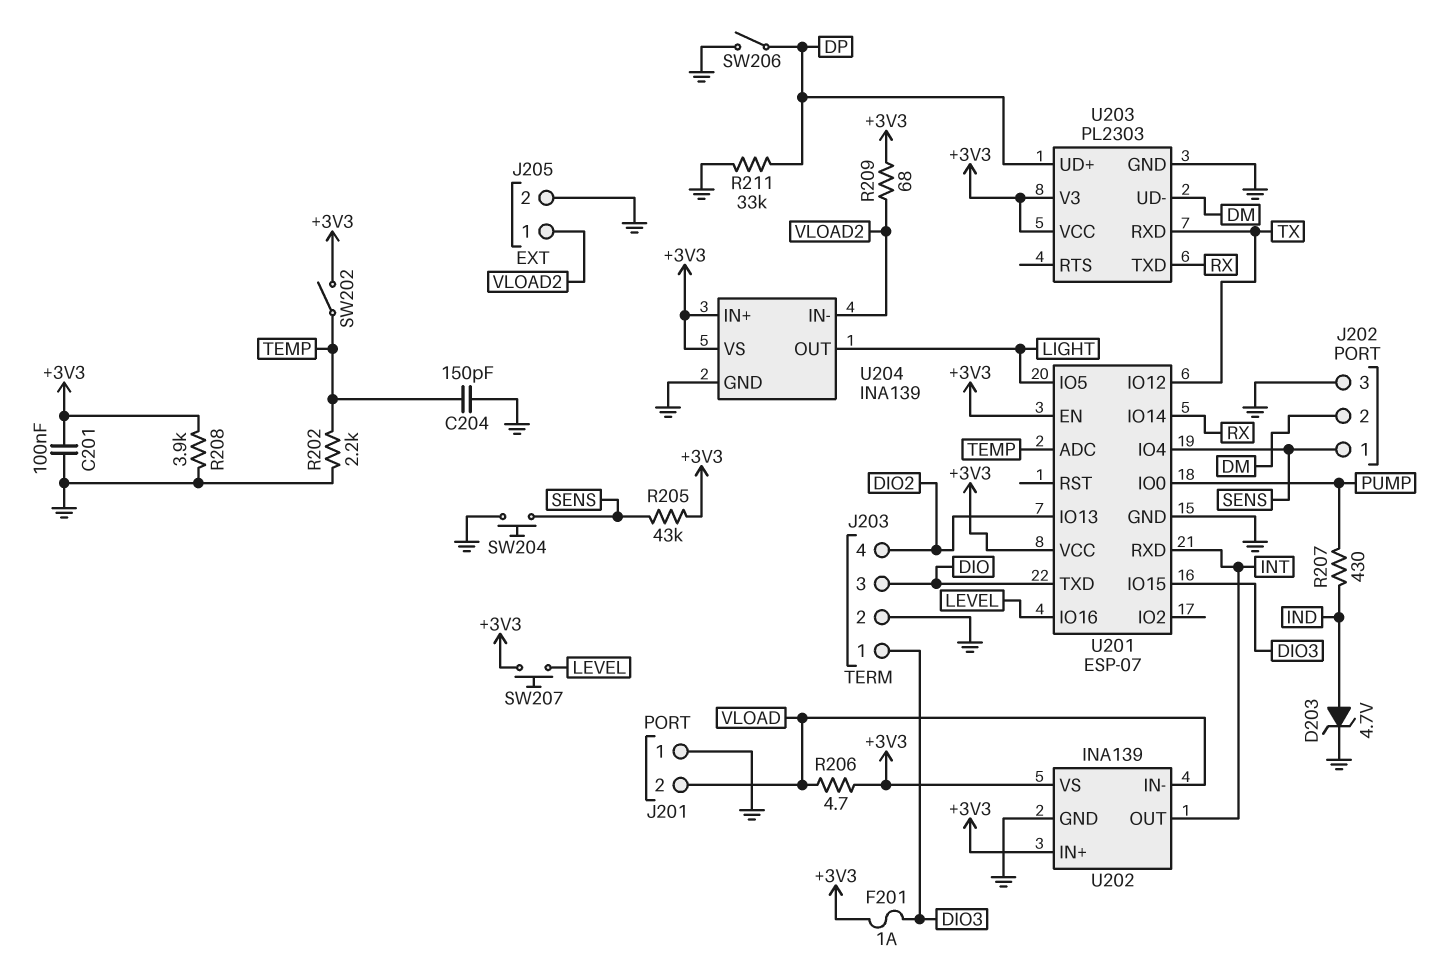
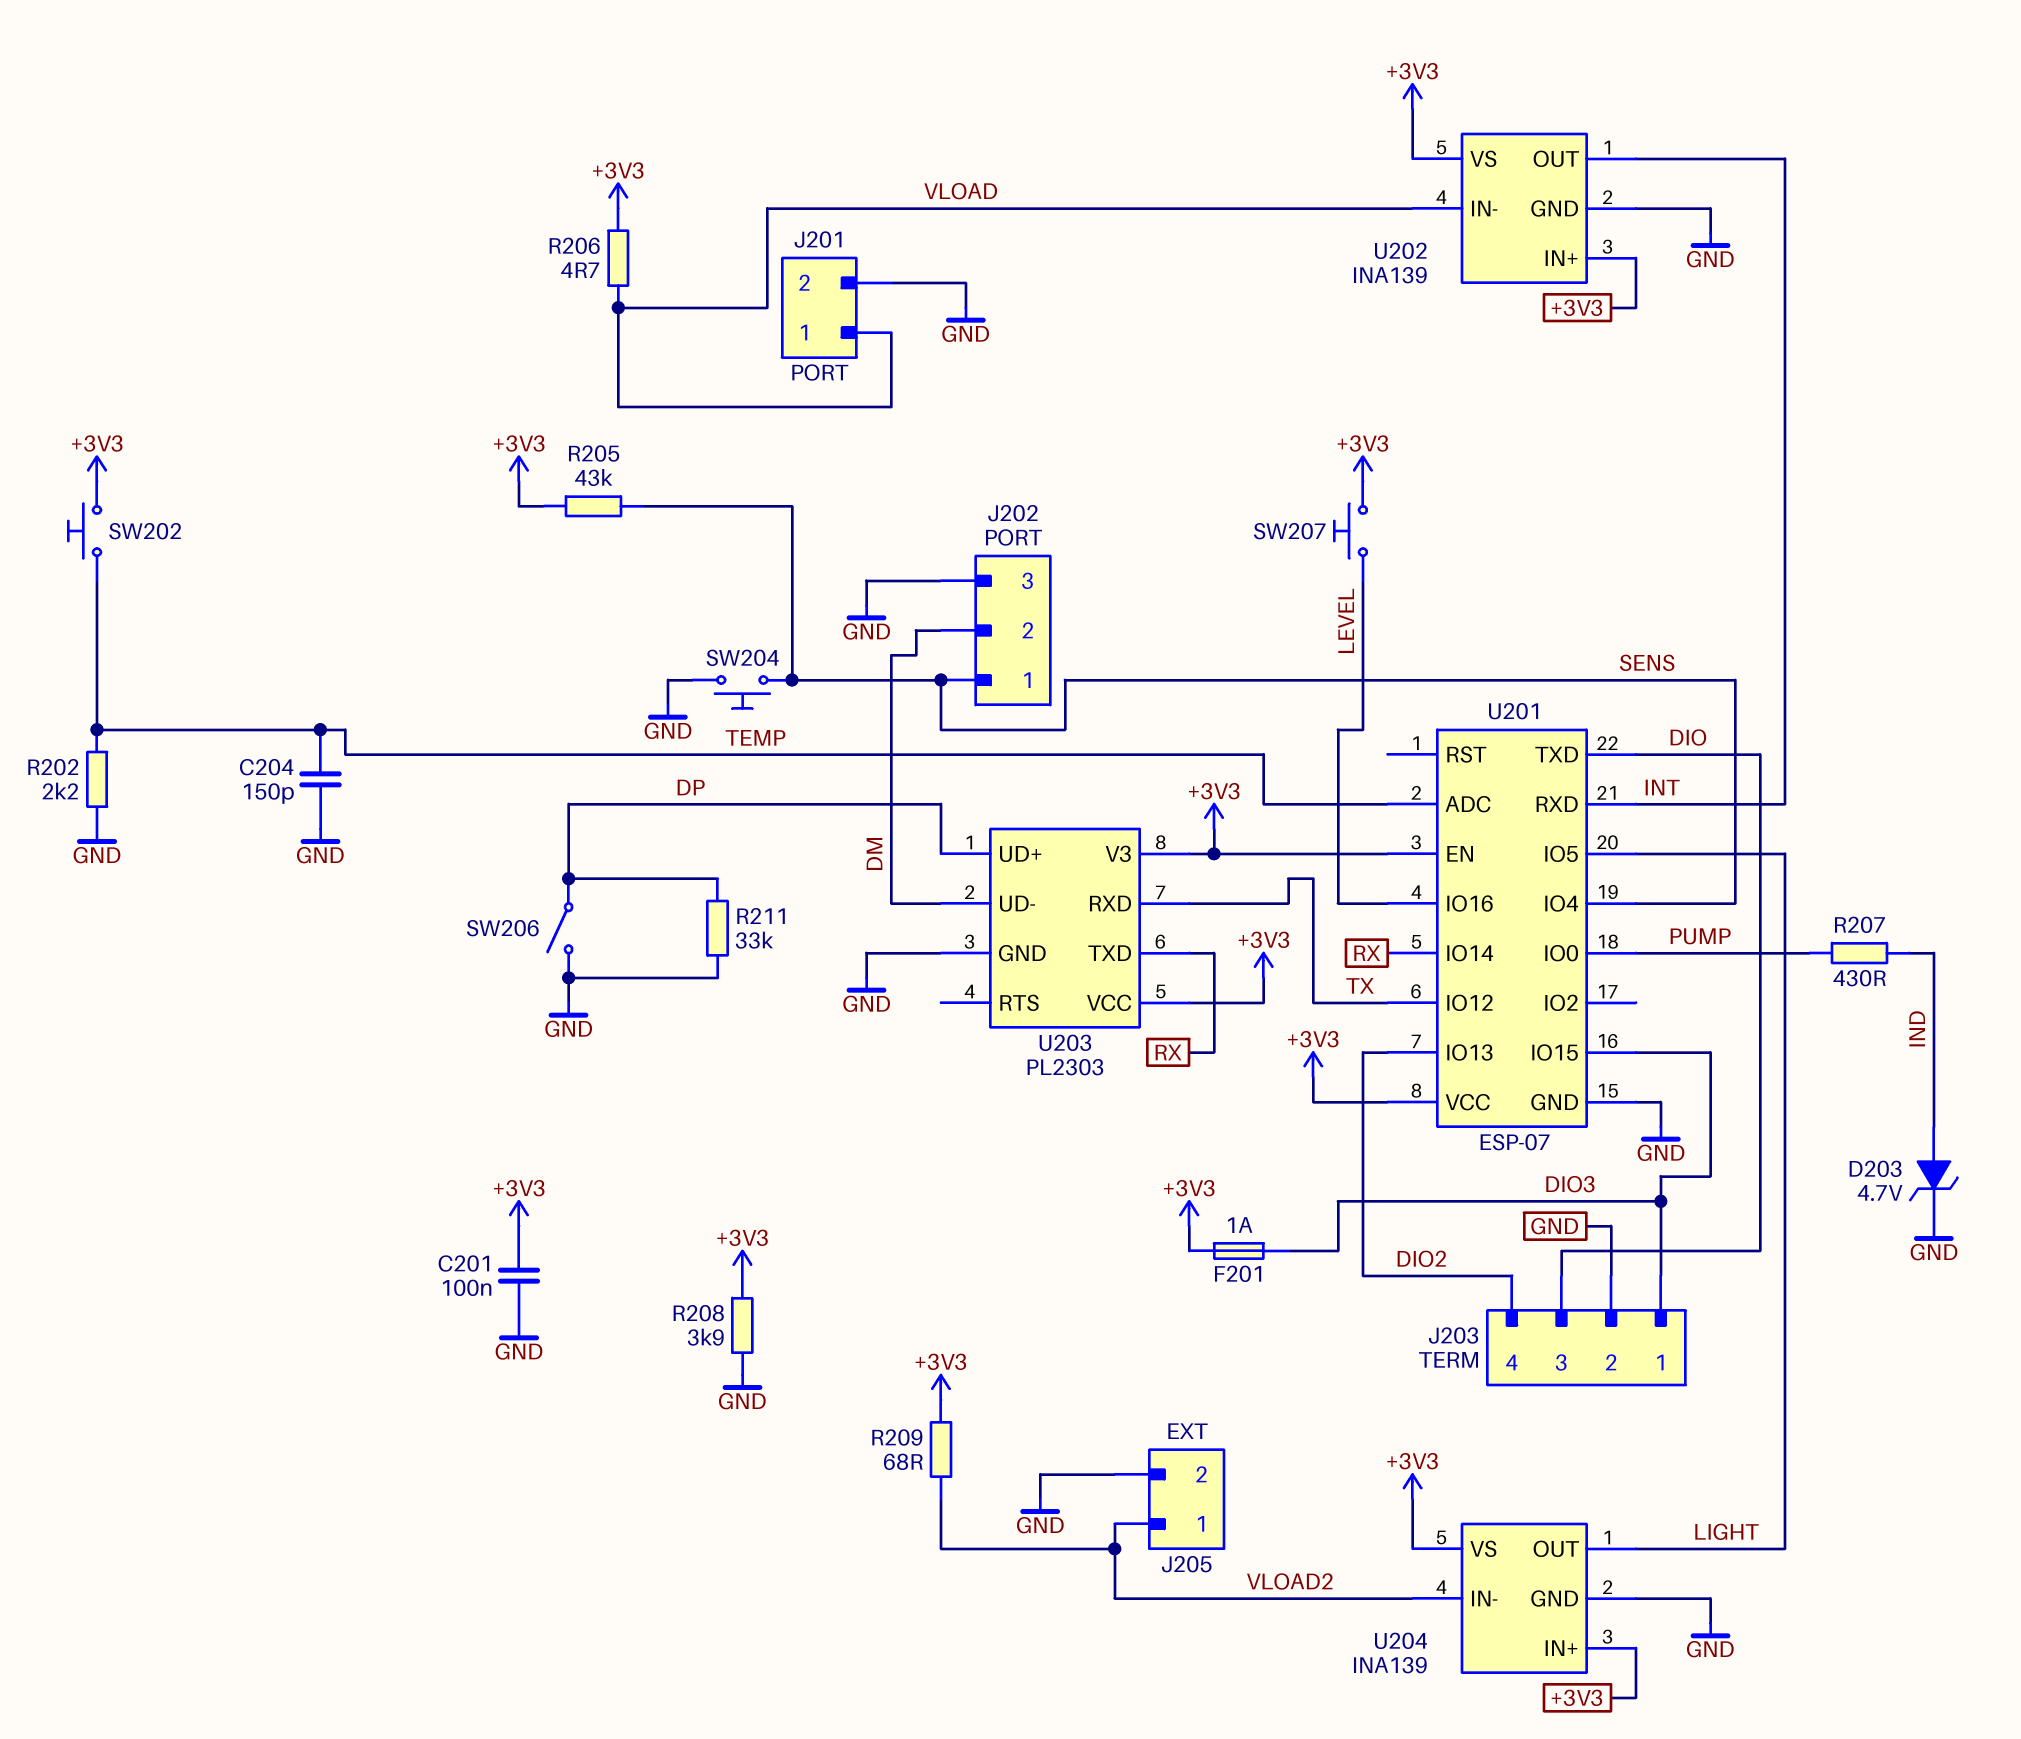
J201 pin 1: GND -> VLOAD
J201 pin 2: VLOAD -> GND
SW202: switch (+3V3, TEMP) -> button (+3V3, TEMP)

